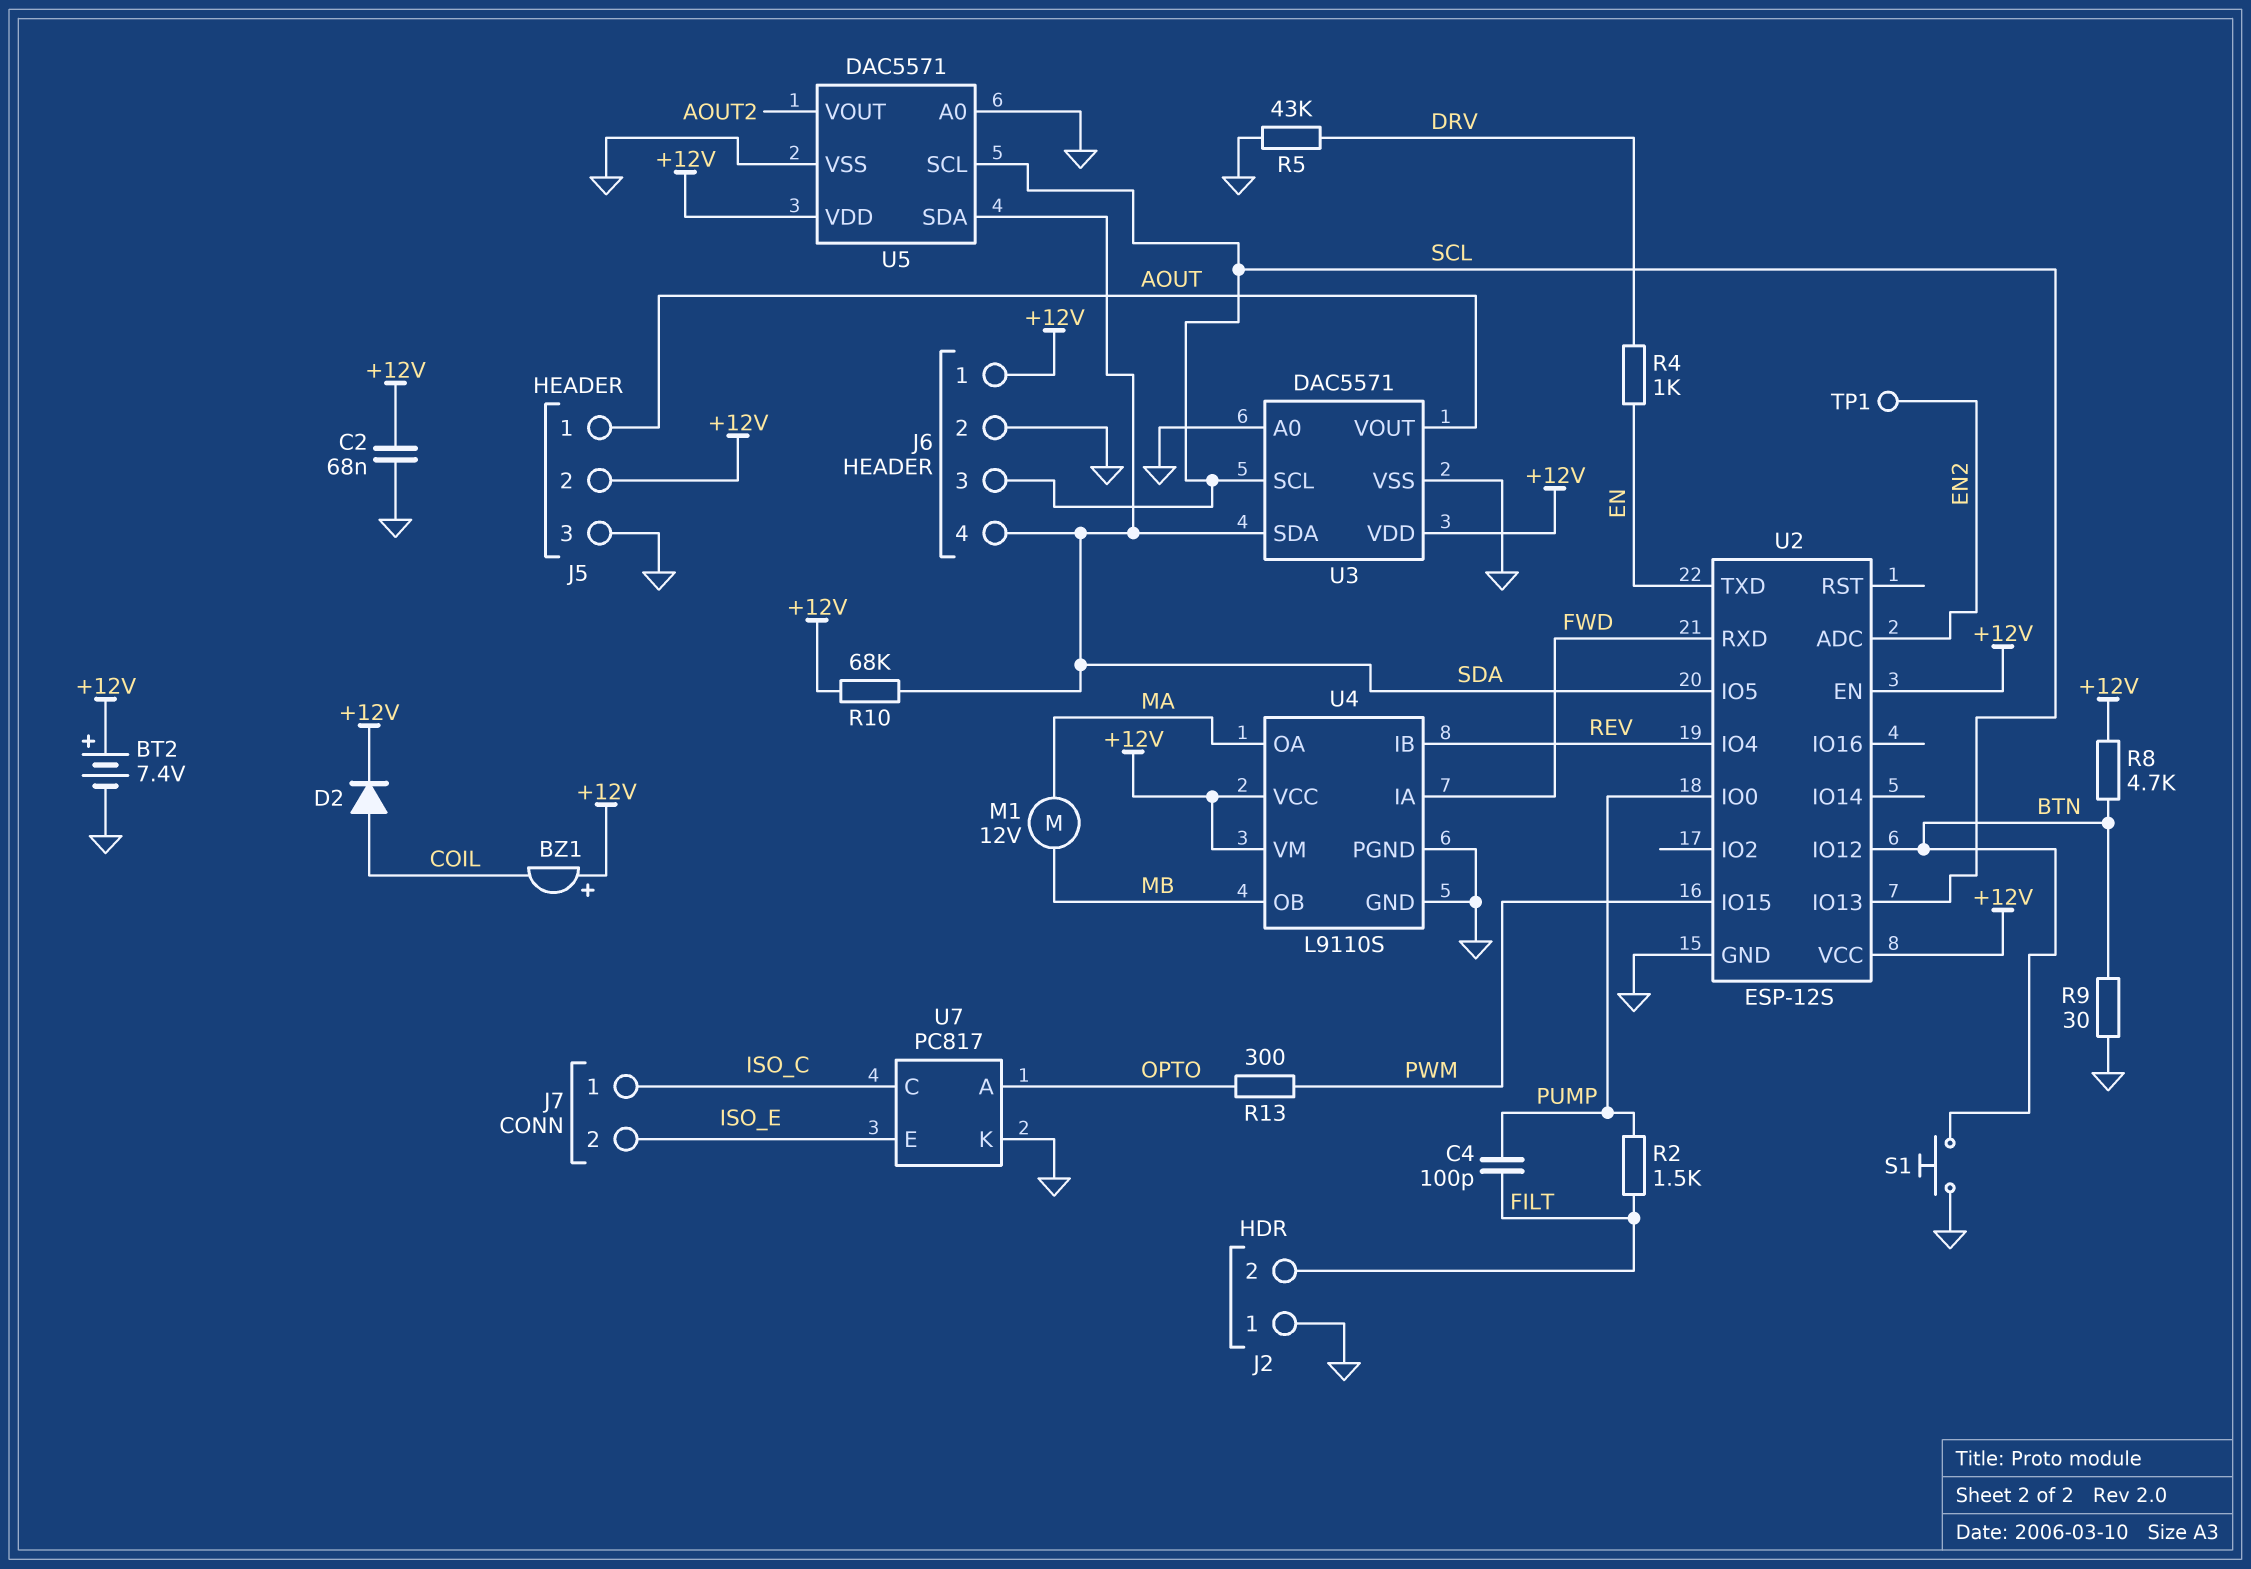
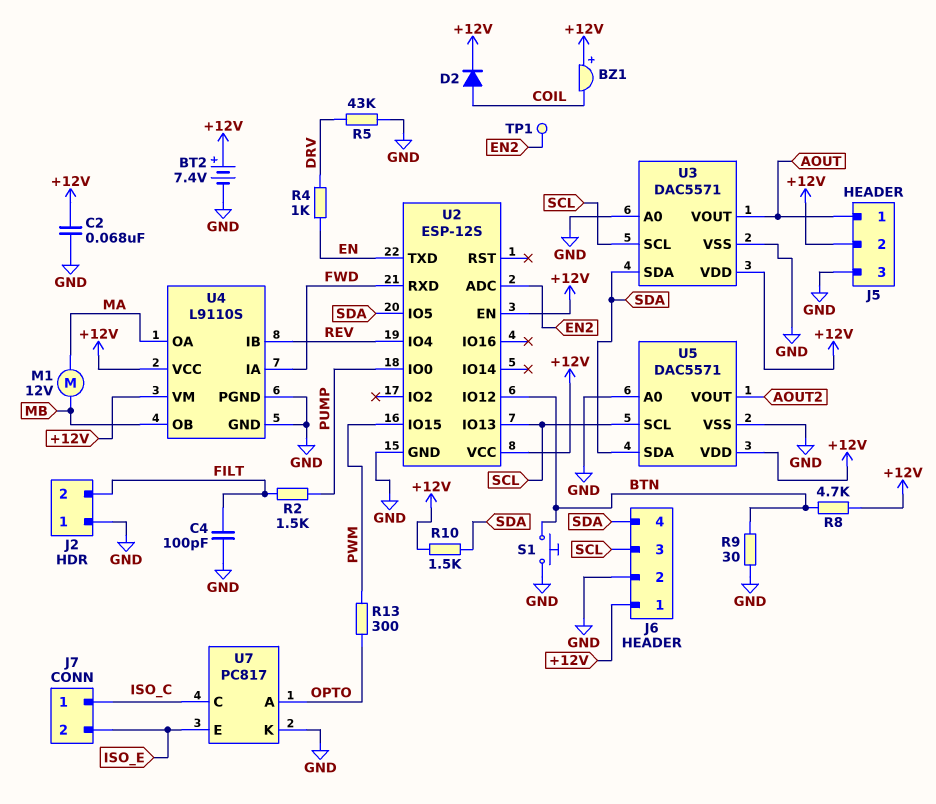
C4: 100pF (FILT, PUMP) -> 100pF (FILT, GND)
R10: 68k (+12V, SDA) -> 1.5k (+12V, SDA)

